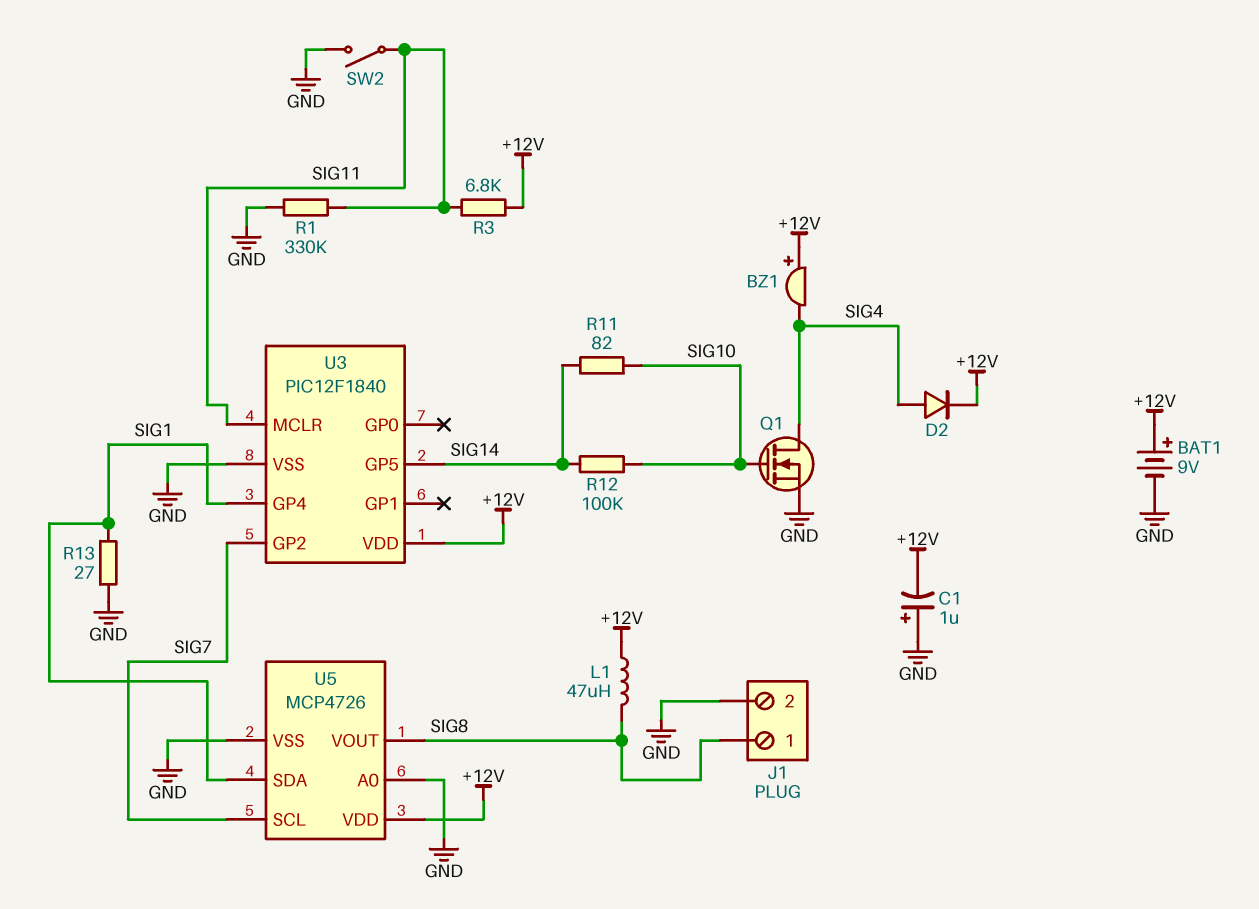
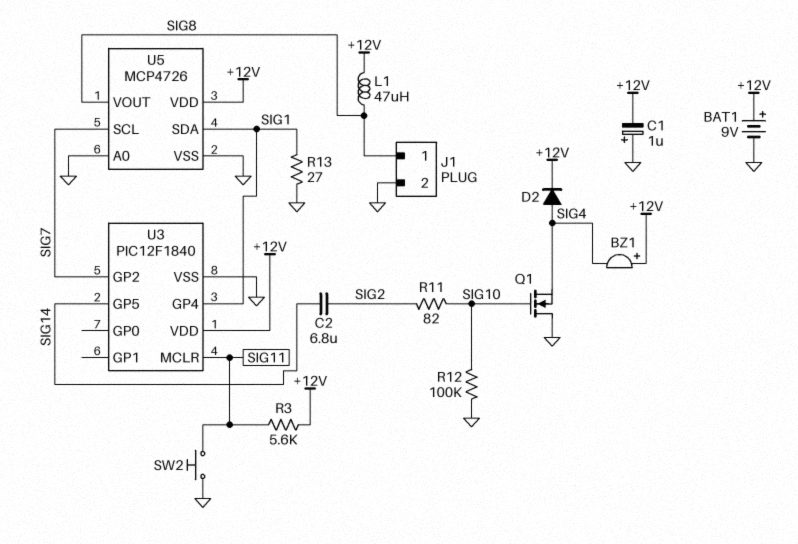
C2: none -> 6.8uF (SIG2, SIG14)
Q1: NMOS (G SIG10, D SIG4, S GND) -> NMOS (G SIG10, D GND, S SIG4)
R1: 330k (GND, SIG11) -> none
R3: 6.8k (+12V, SIG11) -> 5.6k (+12V, SIG11)
R11: 82 (SIG10, SIG14) -> 82 (SIG2, SIG10)
R12: 100k (SIG10, SIG14) -> 100k (GND, SIG10)
SW2: switch (GND, SIG11) -> button (GND, SIG11)

